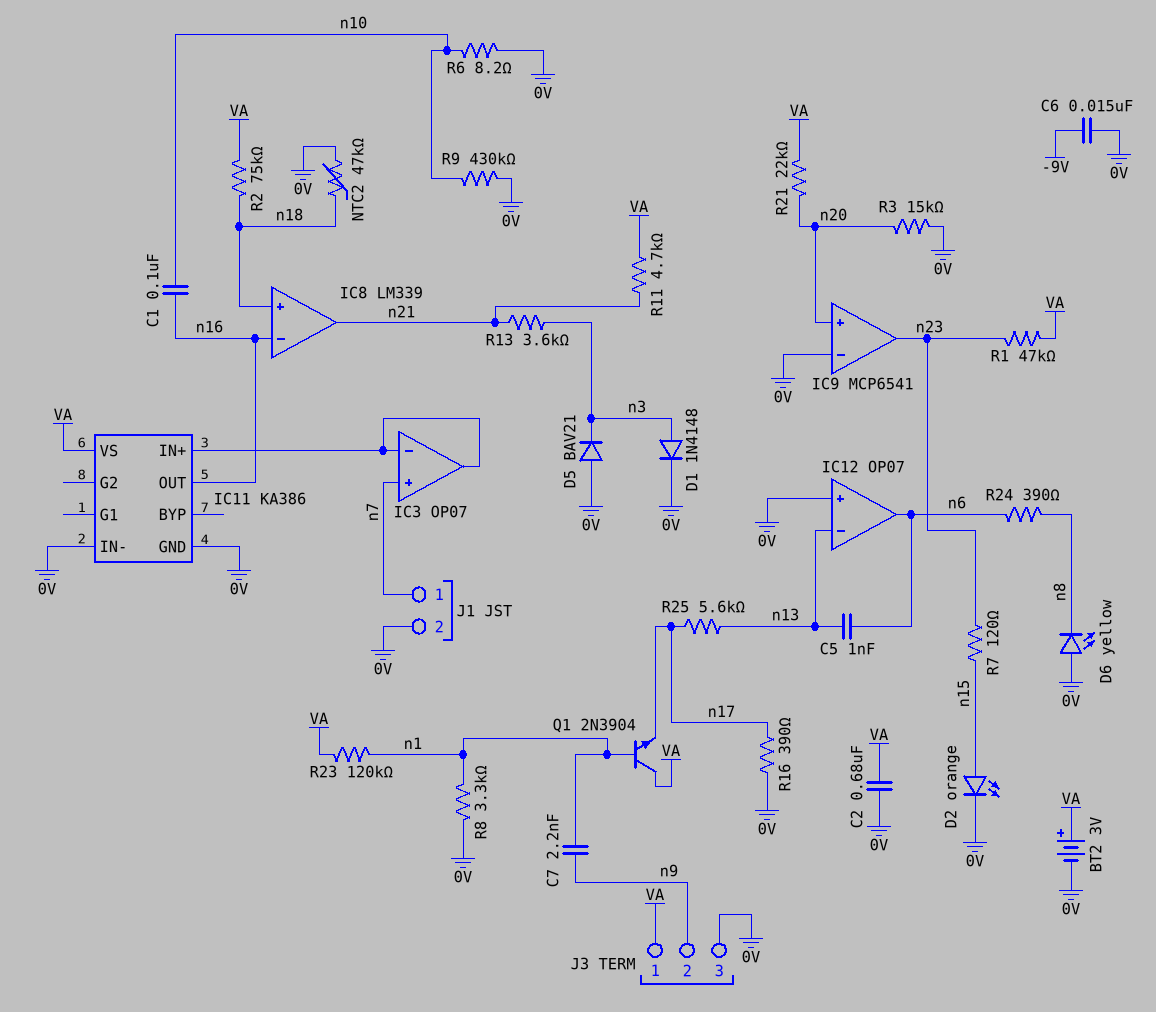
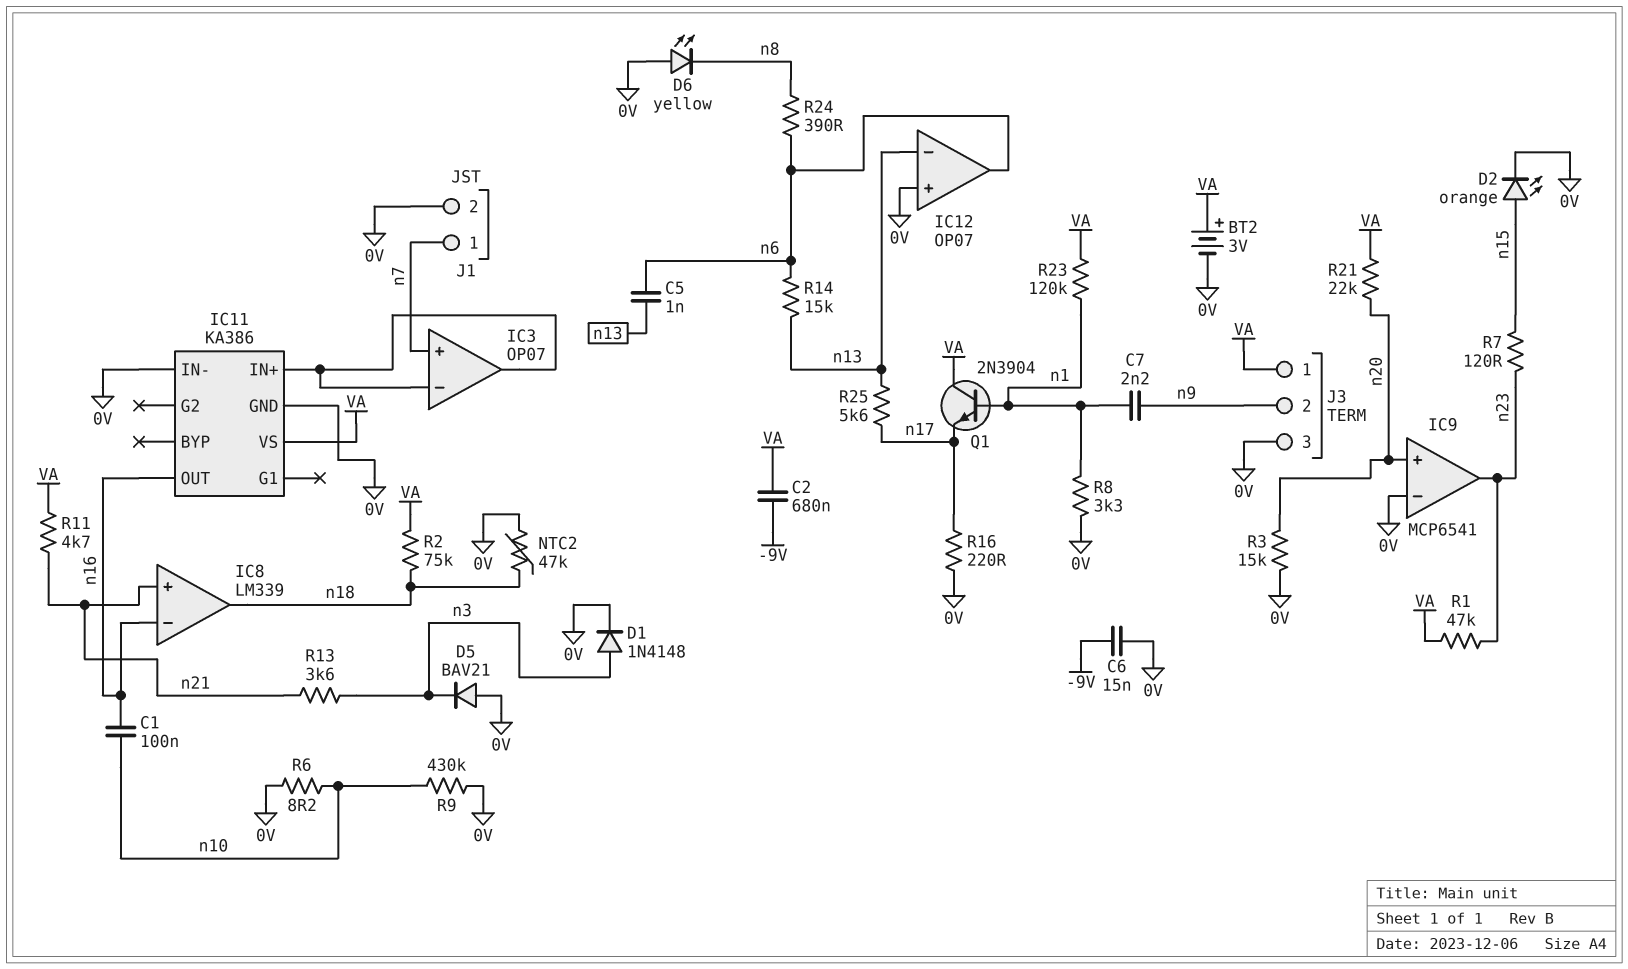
C2: 680nF (0V, VA) -> 680nF (-9V, VA)
IC8 pin in+: n18 -> n21
IC8 pin out: n21 -> n18
R14: none -> 15k (n6, n13)
R16: 390 (0V, n17) -> 220 (0V, n17)

